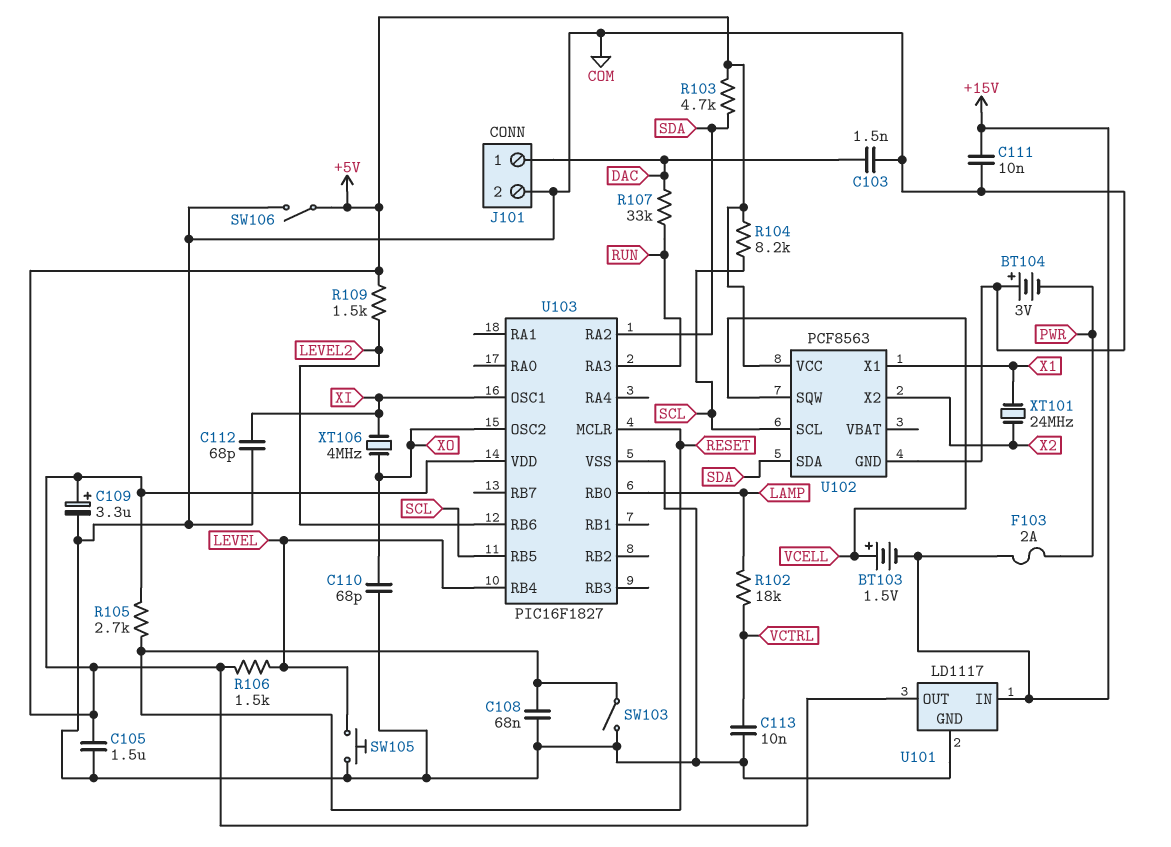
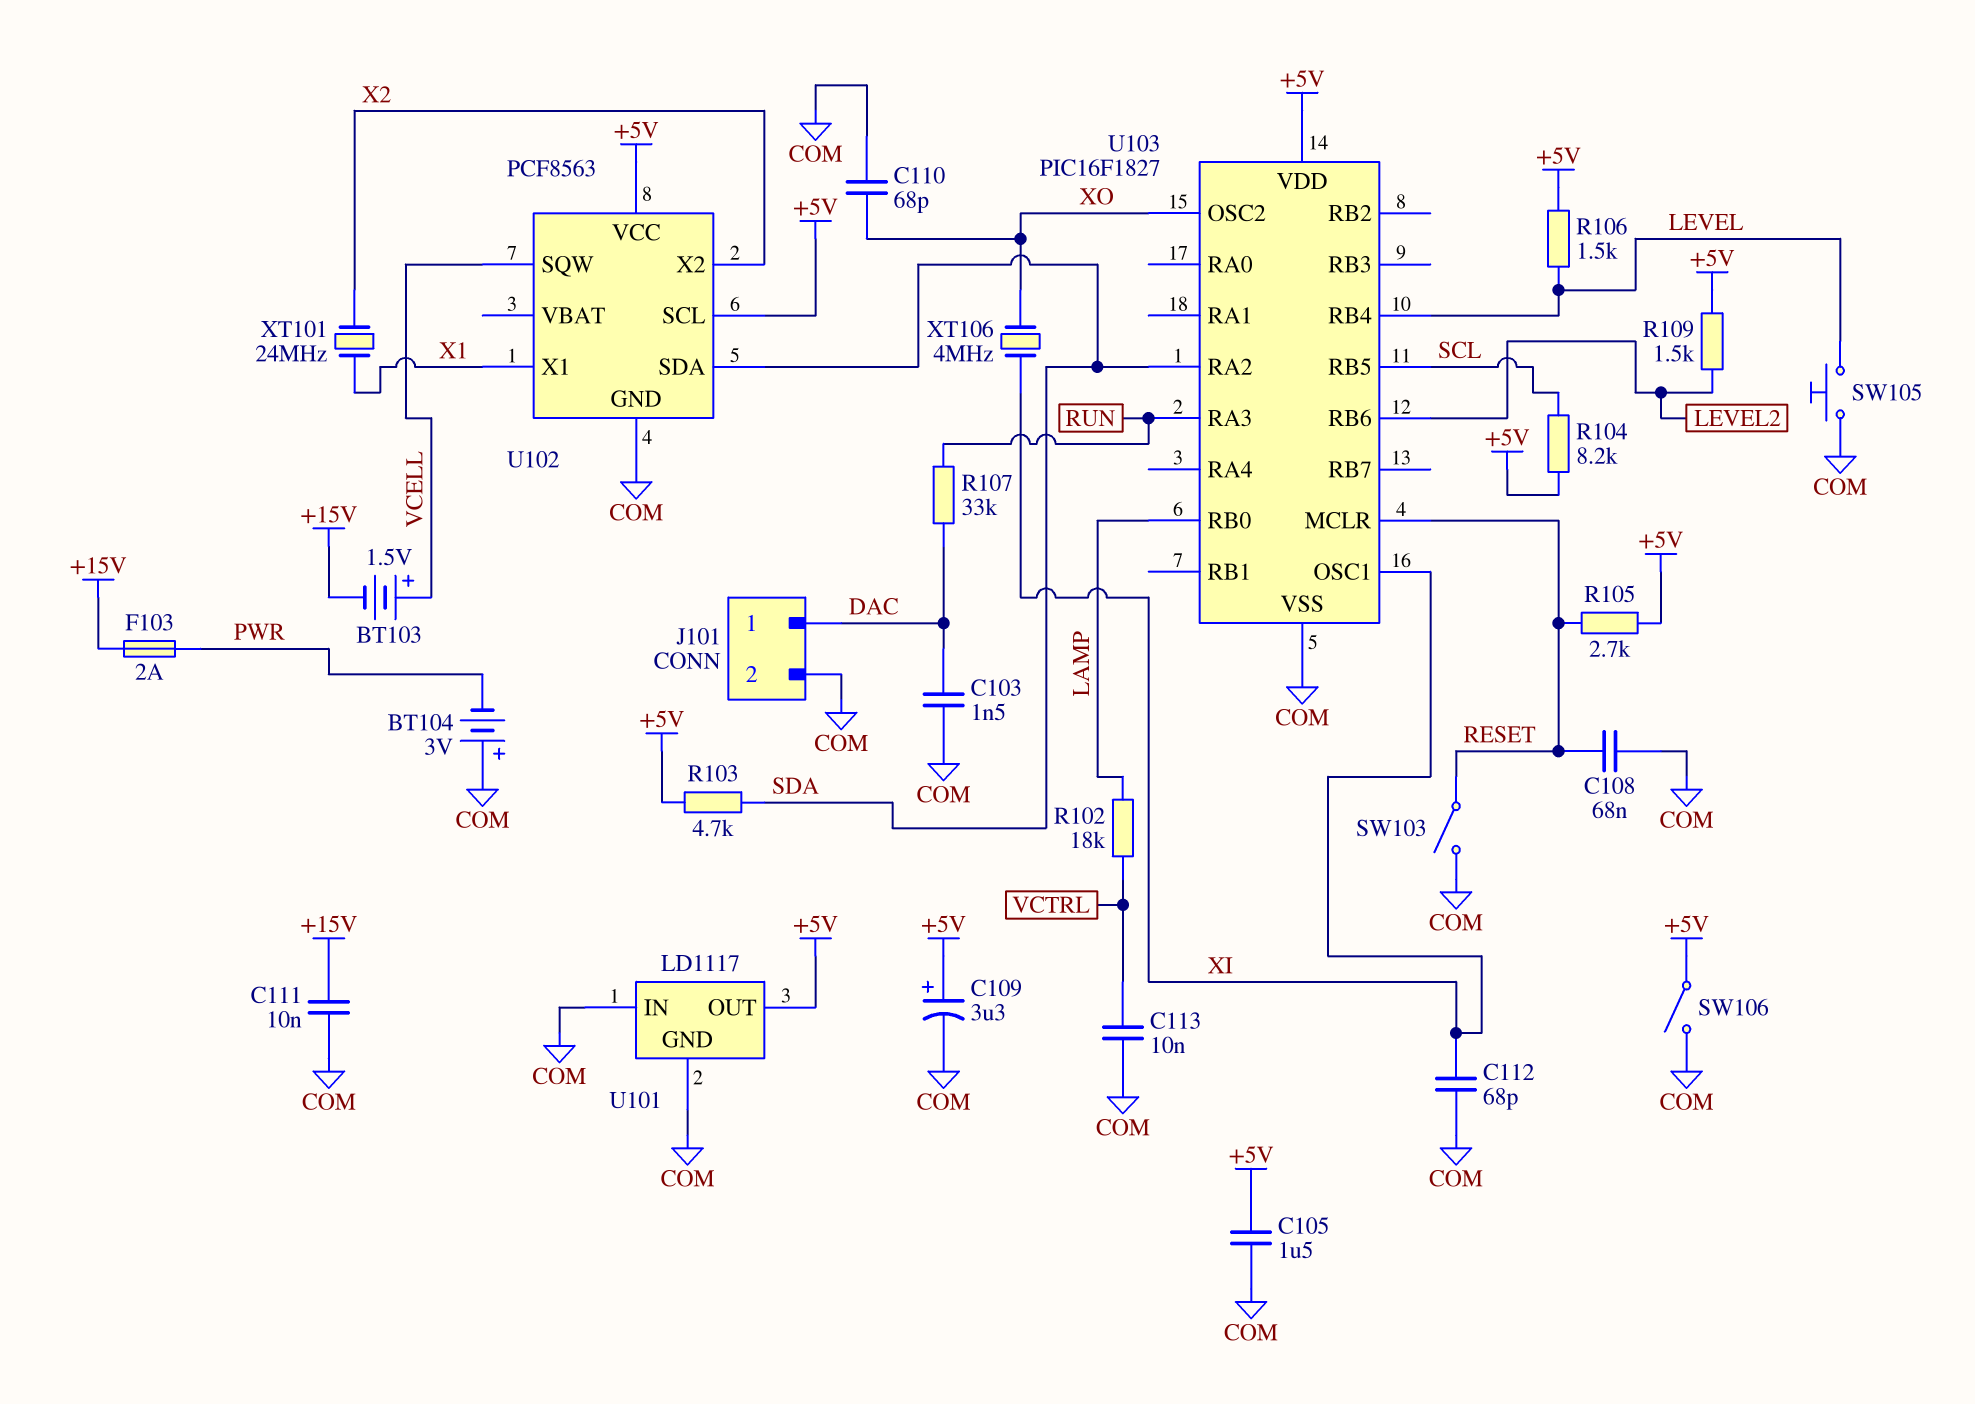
U101 pin IN: +15V -> COM
U102 pin SCL: SCL -> +5V

